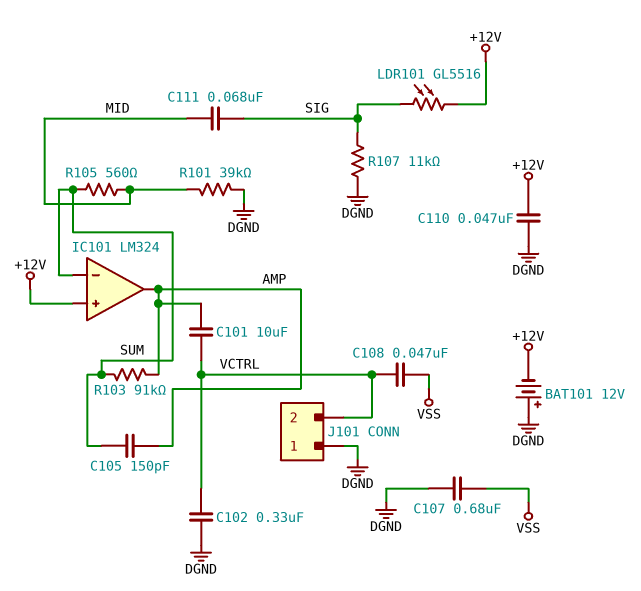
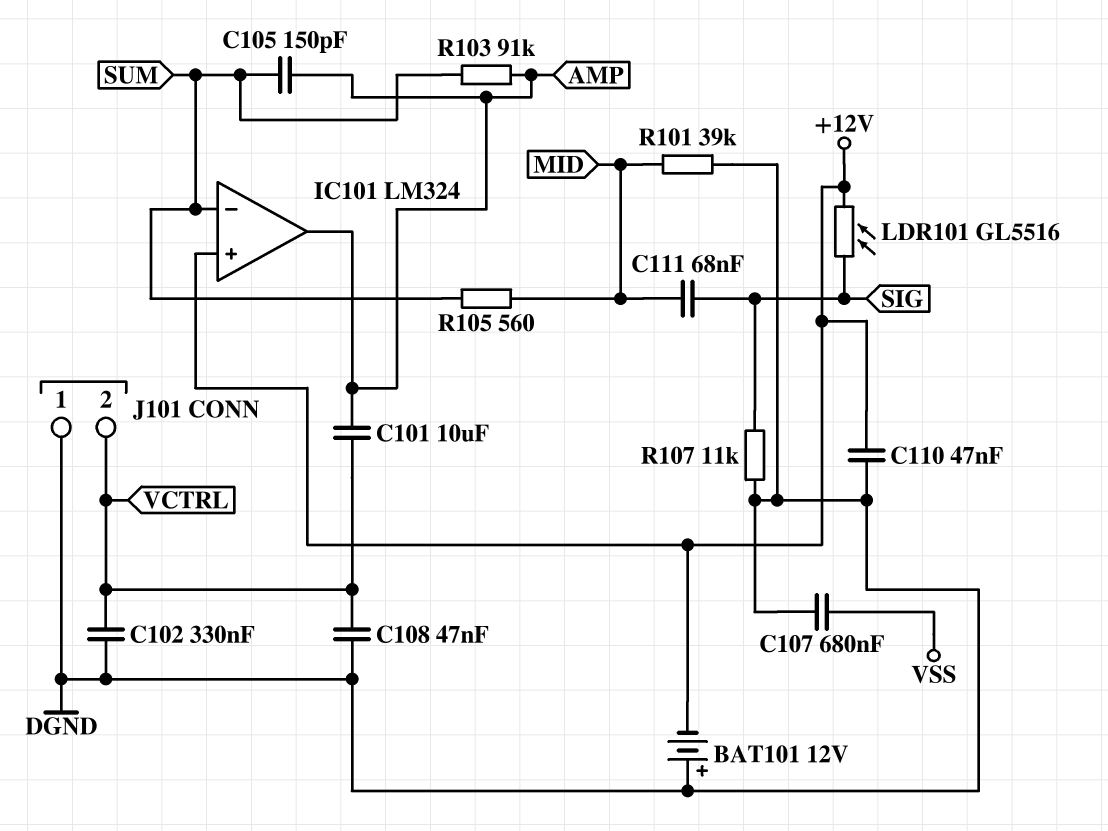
C108: 47nF (VCTRL, VSS) -> 47nF (DGND, VCTRL)

